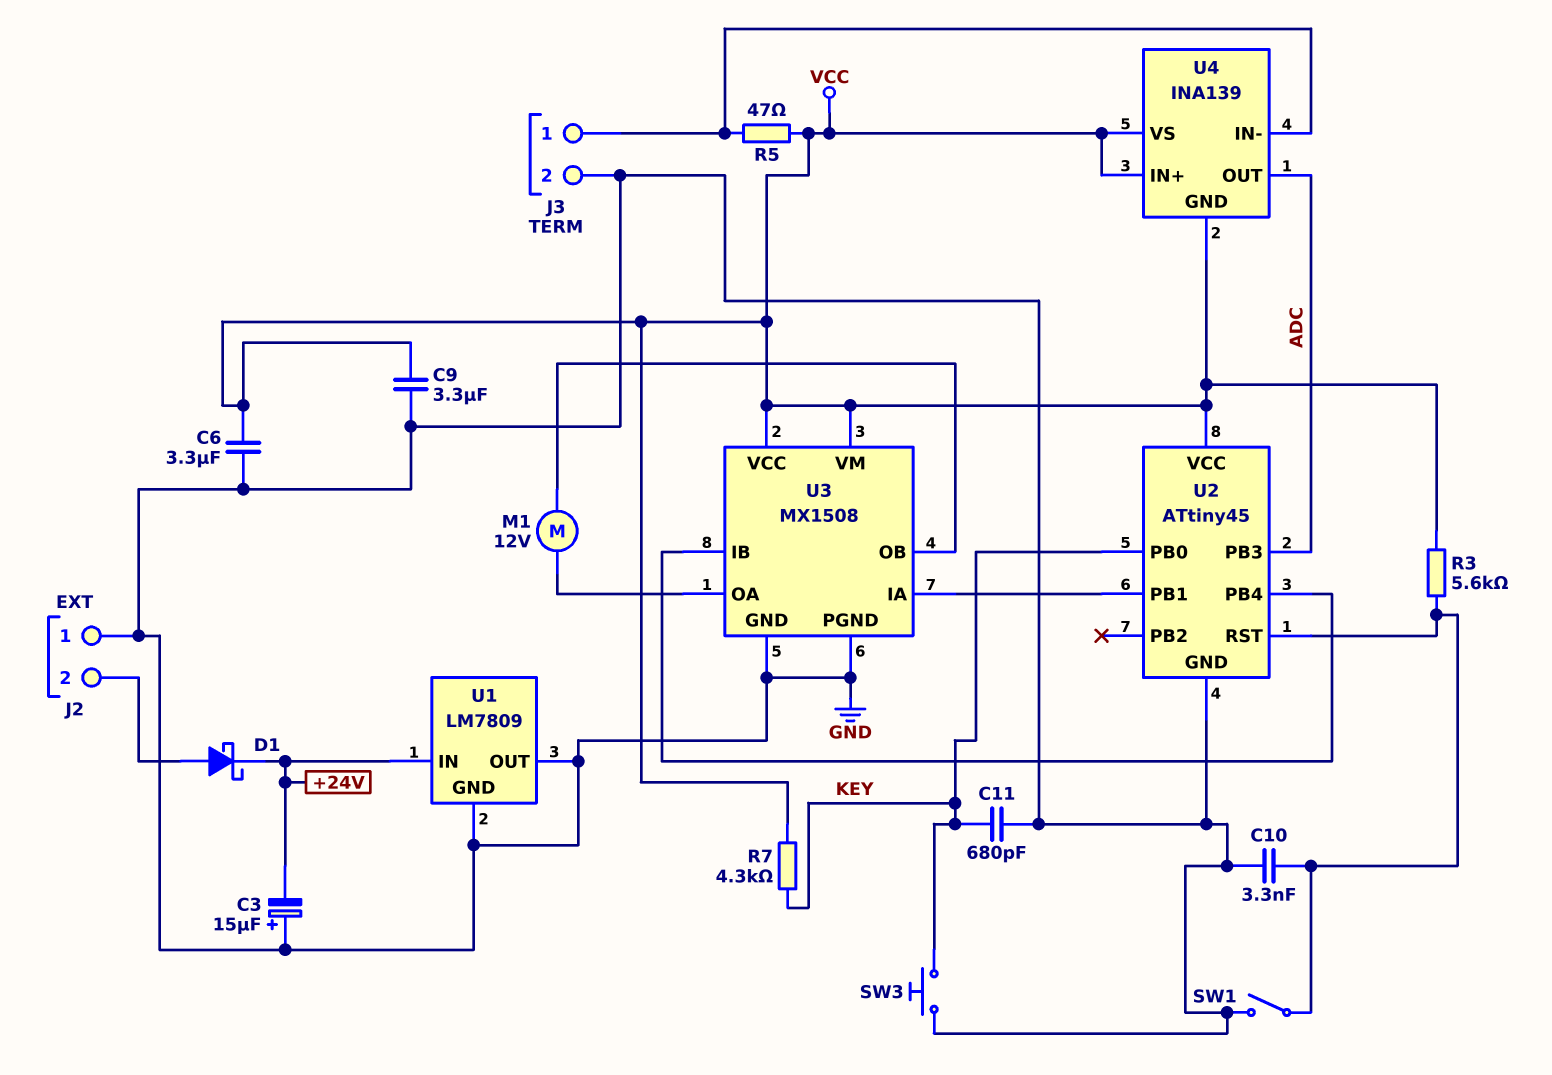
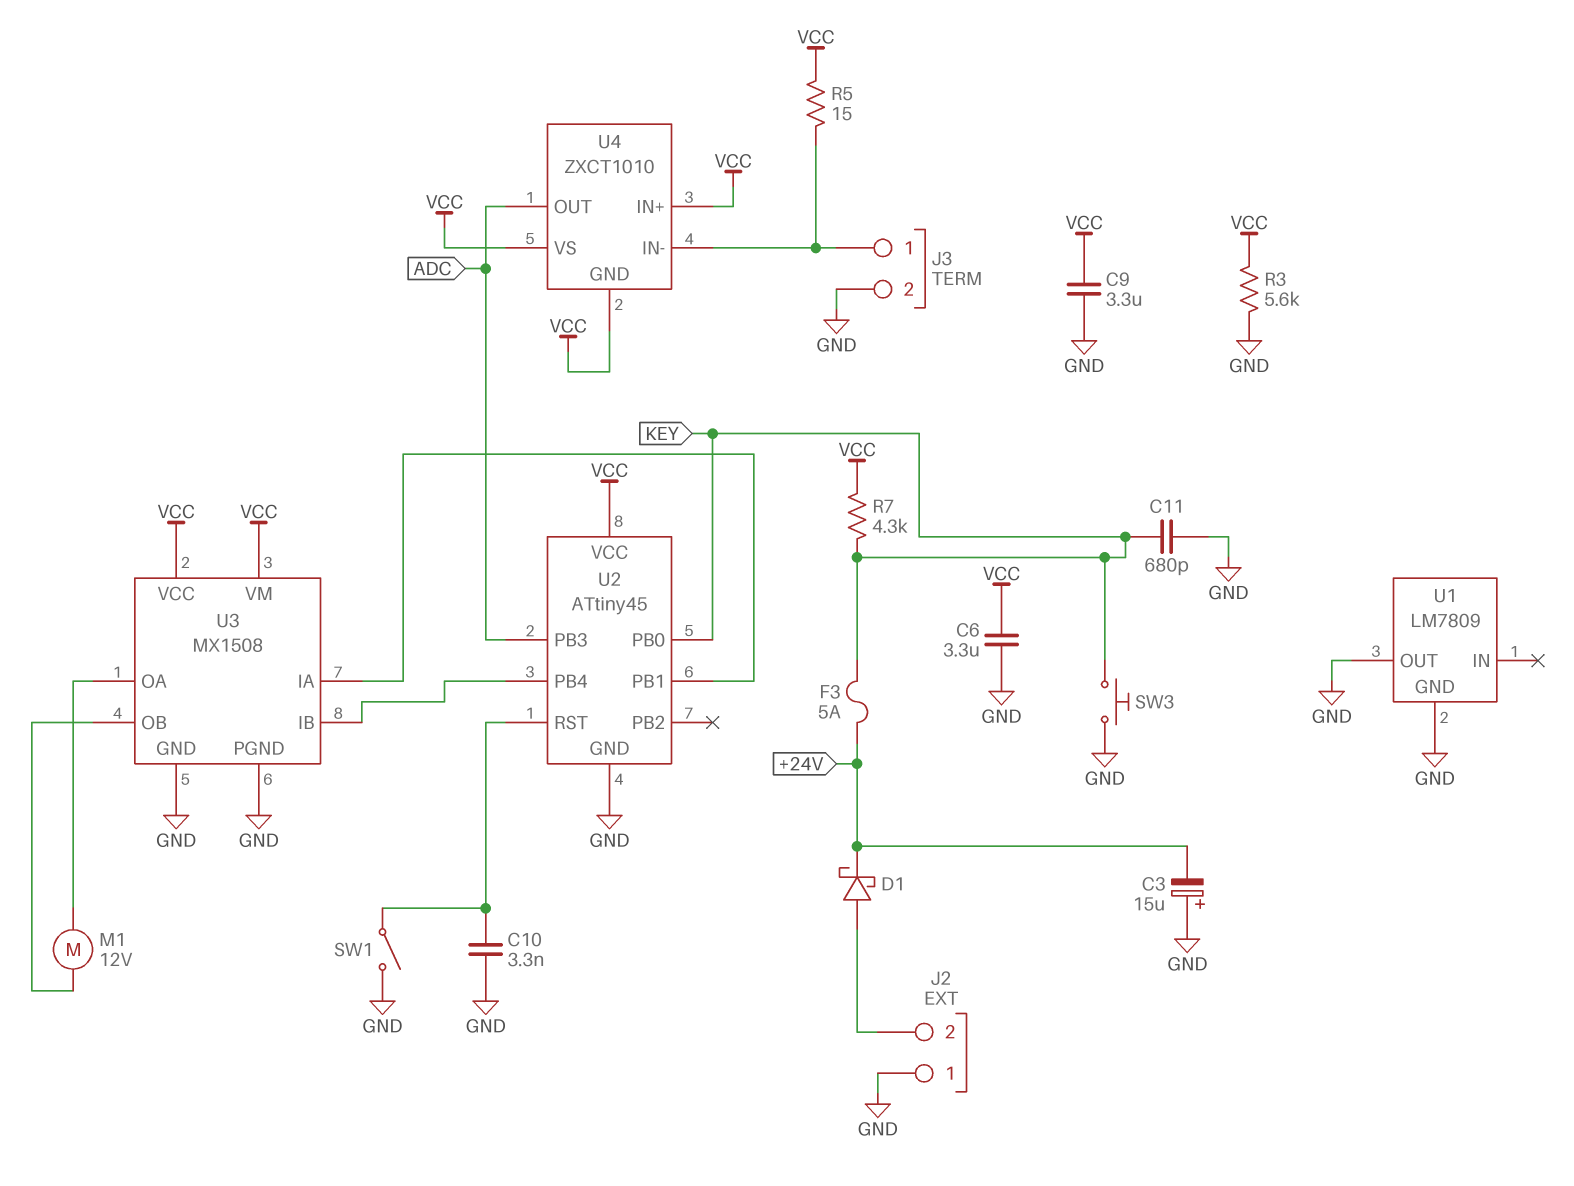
F3: none -> 5A (+24V, KEY)
R3: 5.6k (U2/RST, VCC) -> 5.6k (GND, VCC)
R5: 47 (J3/1, VCC) -> 15 (J3/1, VCC)
U1 pin IN: +24V -> none
U4: INA139 -> ZXCT1010

